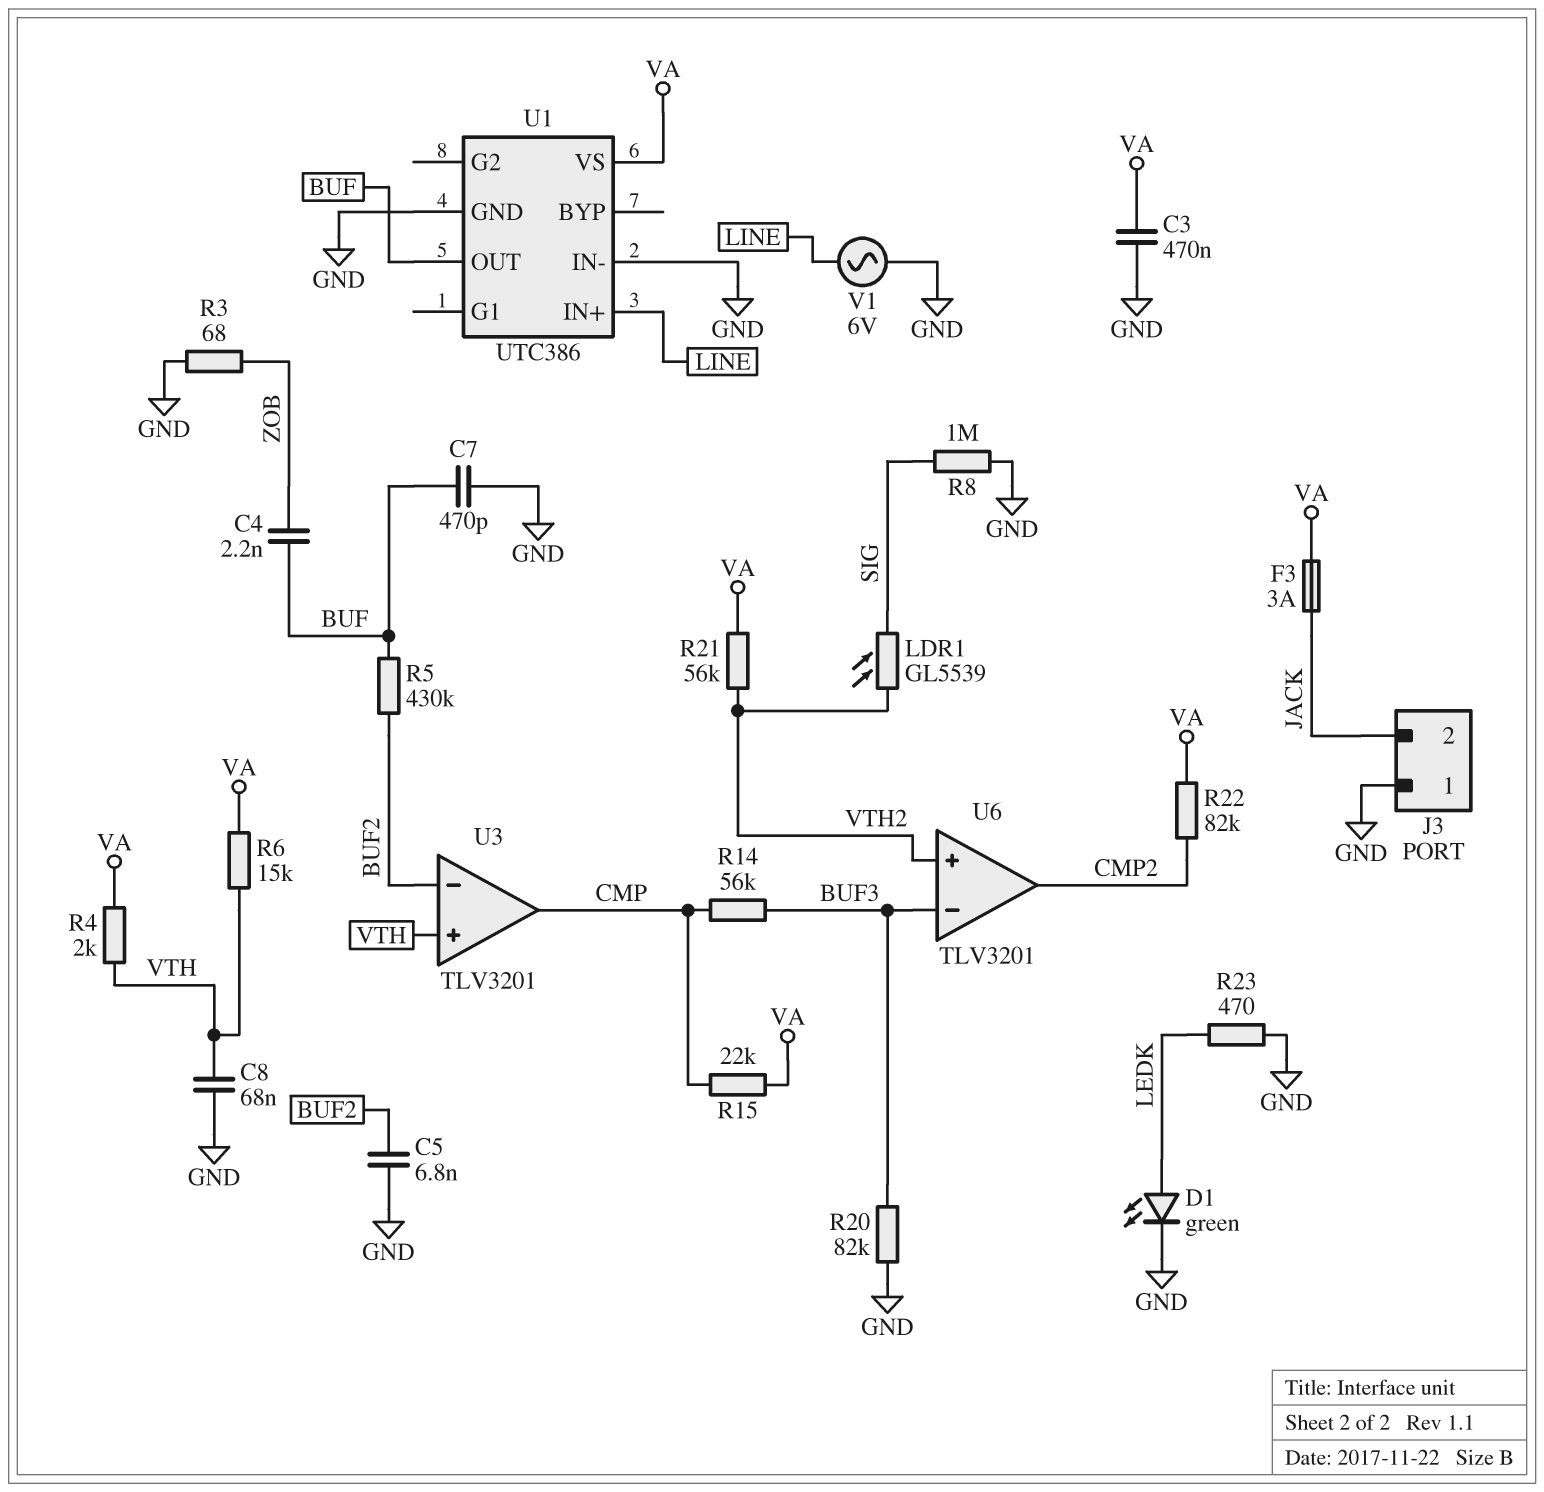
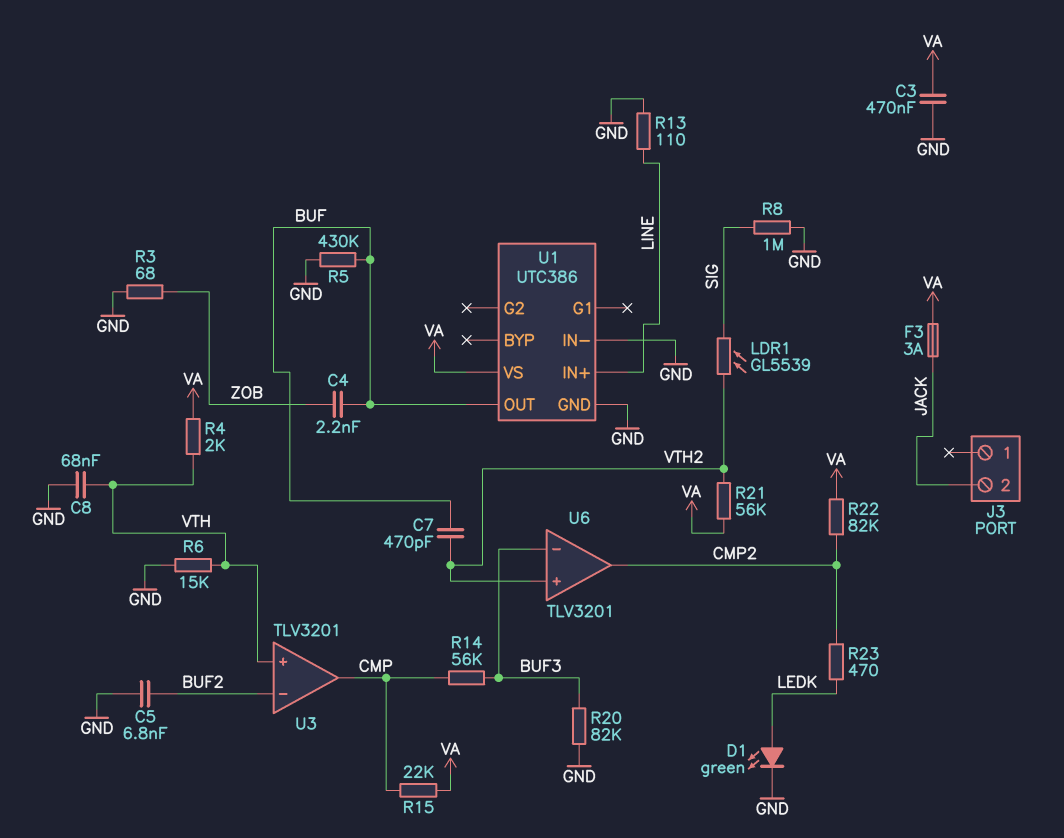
C7: 470pF (BUF, GND) -> 470pF (BUF, VTH2)
J3 pin 1: GND -> none
R5: 430k (BUF, BUF2) -> 430k (BUF, GND)
R6: 15k (VA, VTH) -> 15k (GND, VTH)
R13: none -> 110 (GND, LINE)
R23: 470 (GND, LEDK) -> 470 (CMP2, LEDK)
V1: AC 6V (GND, LINE) -> none

